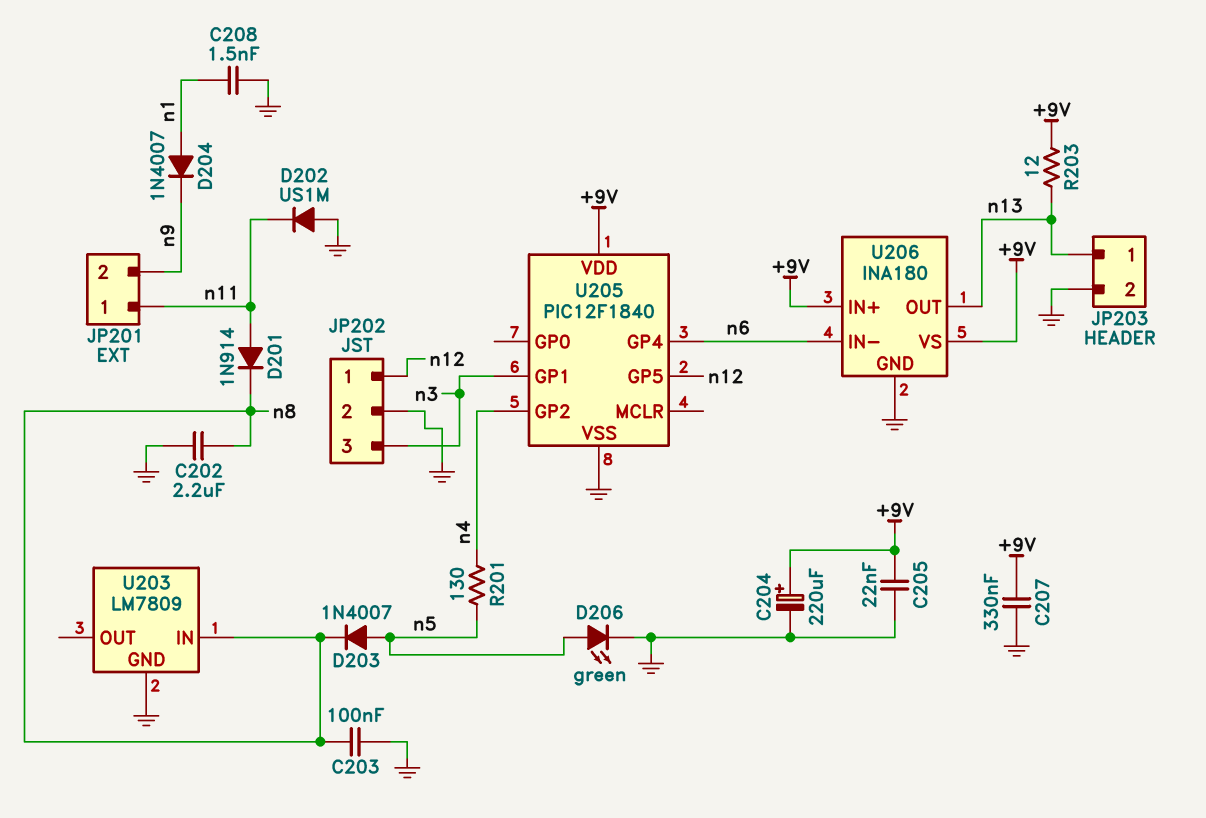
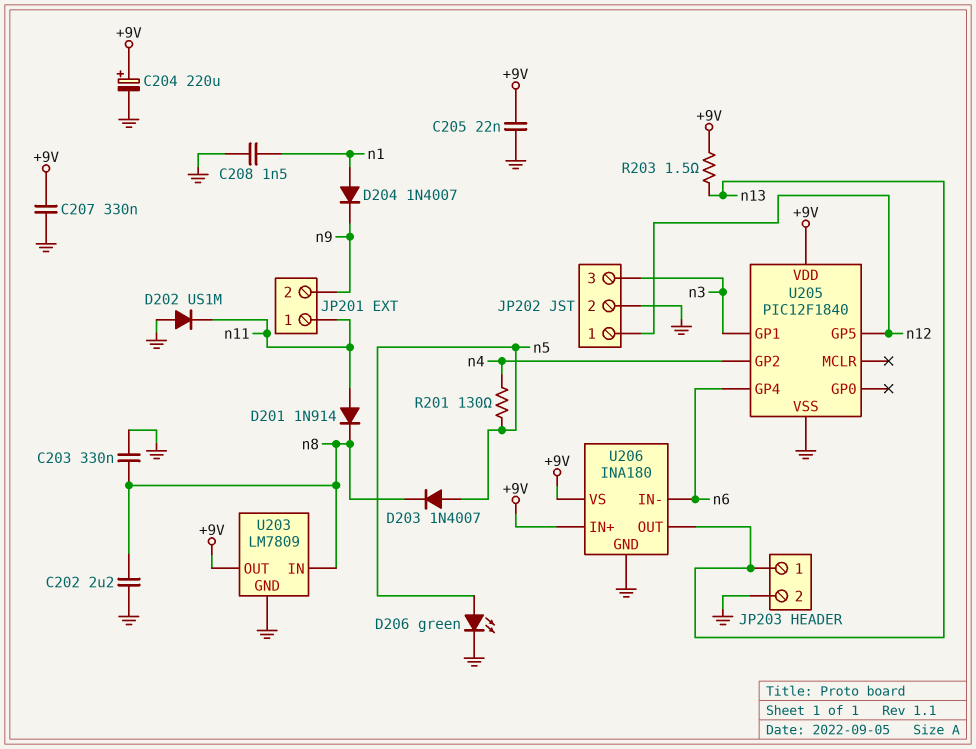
C203: 100nF (GND, n8) -> 330nF (GND, n8)
R203: 12 (+9V, n13) -> 1.5 (+9V, n13)
U203 pin OUT: none -> +9V

